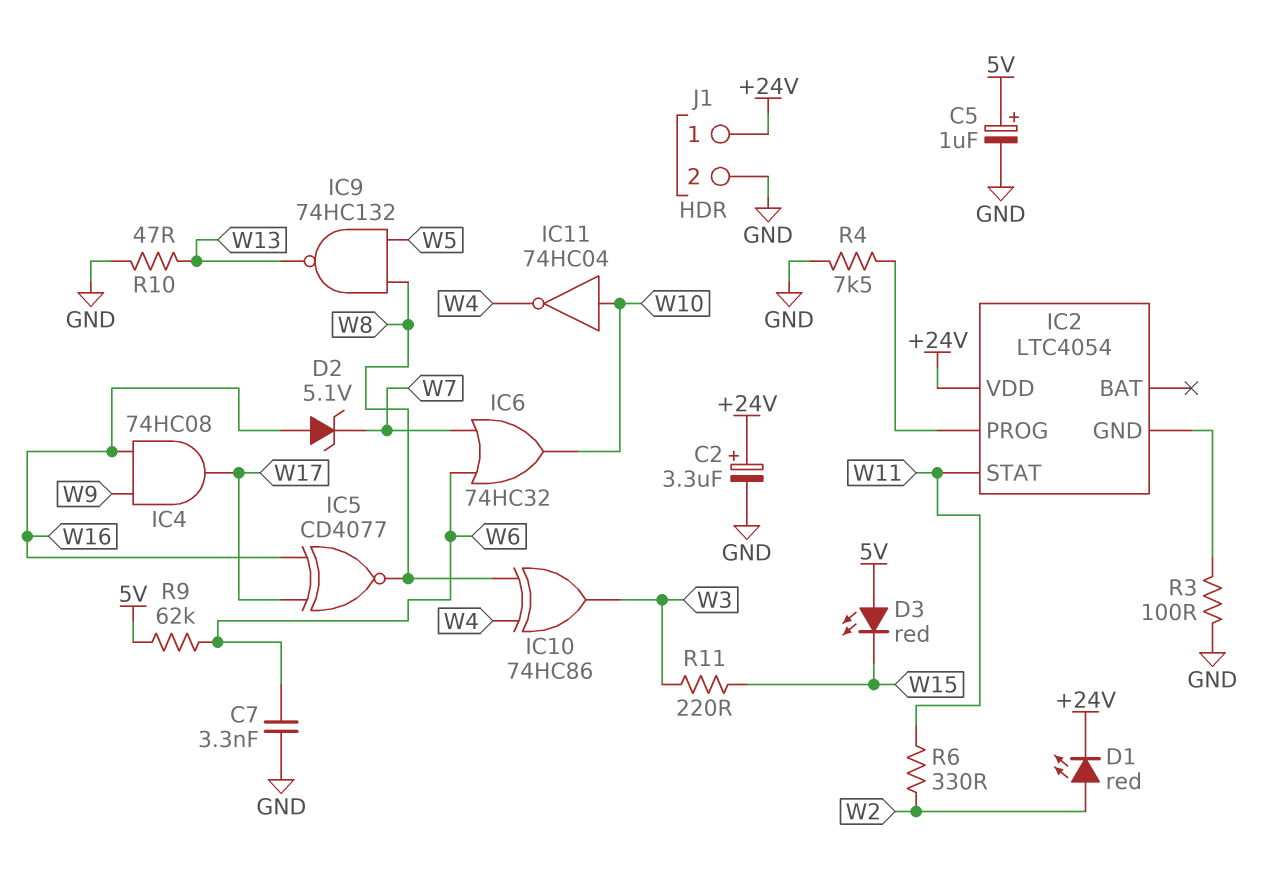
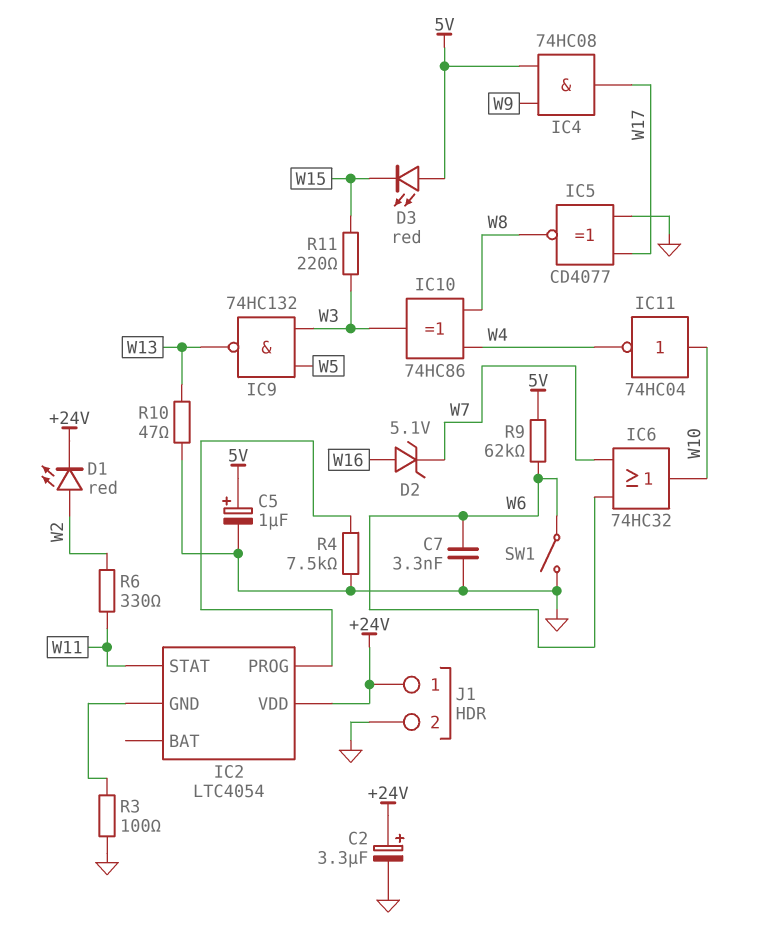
IC4: AND 74HC08 (in W9, in W16, out W17) -> AND 74HC08 (in 5V, in W9, out W17)
IC5: XNOR CD4077 (in W16, in W17, out W8) -> XNOR CD4077 (in GND, in W17, out W8)
IC9: NAND 74HC132 (in W5, in W8, out W13) -> NAND 74HC132 (in W3, in W5, out W13)
SW1: none -> switch (GND, W6)

